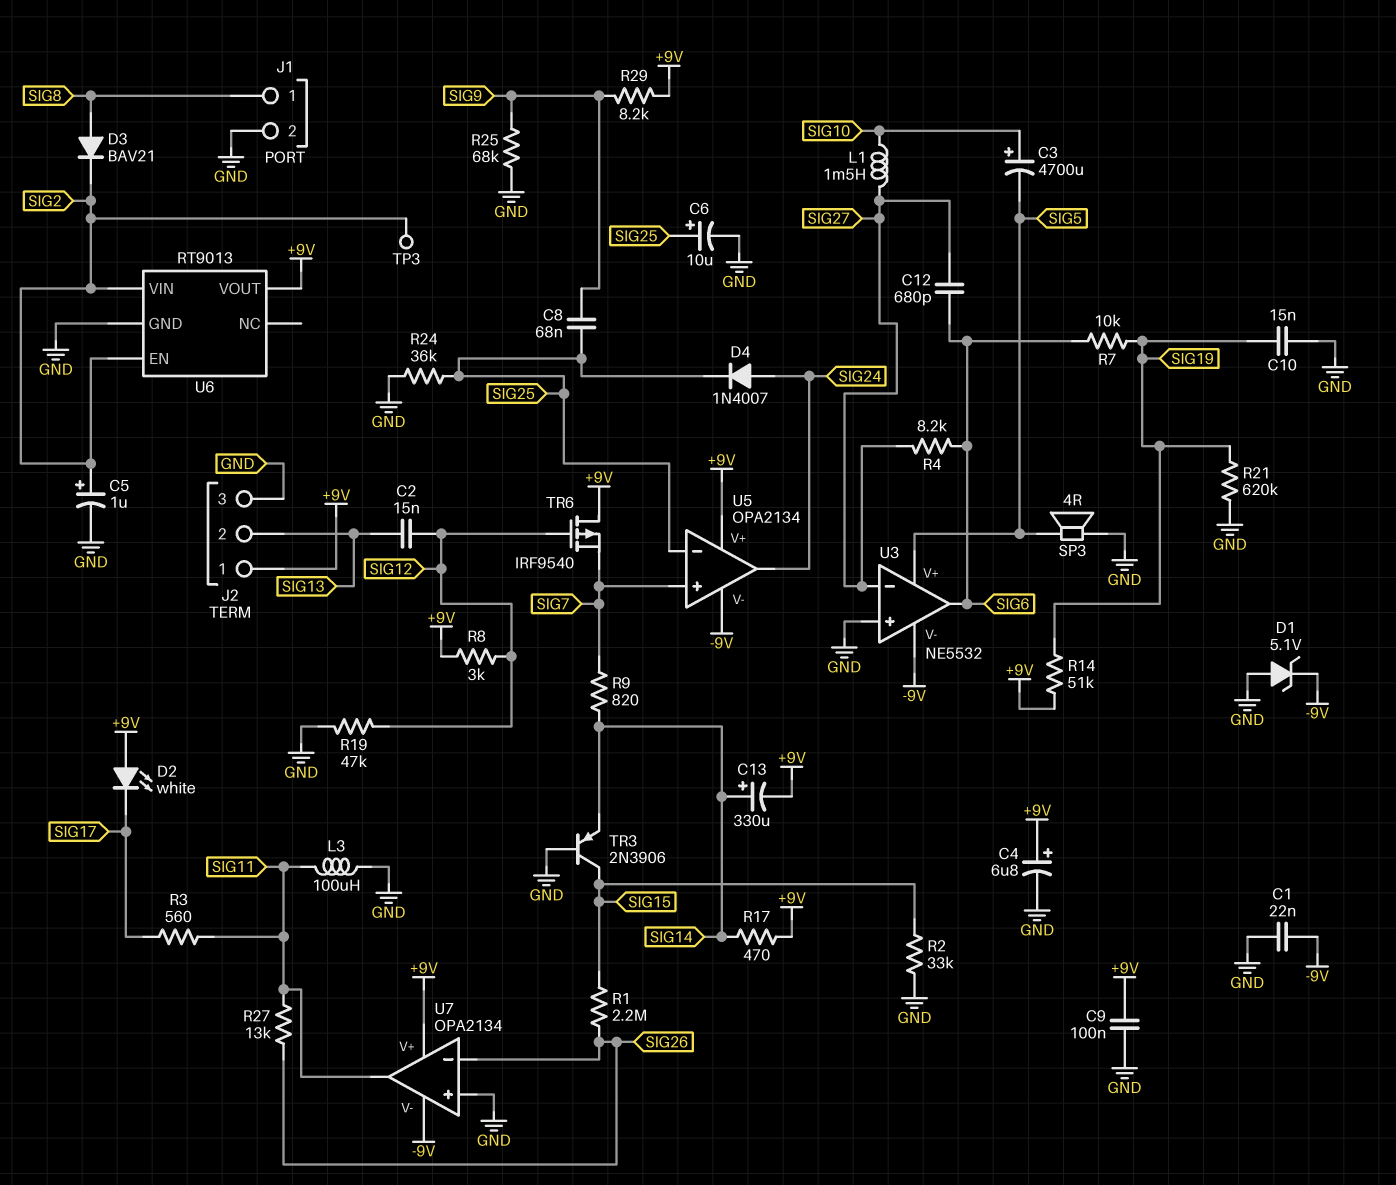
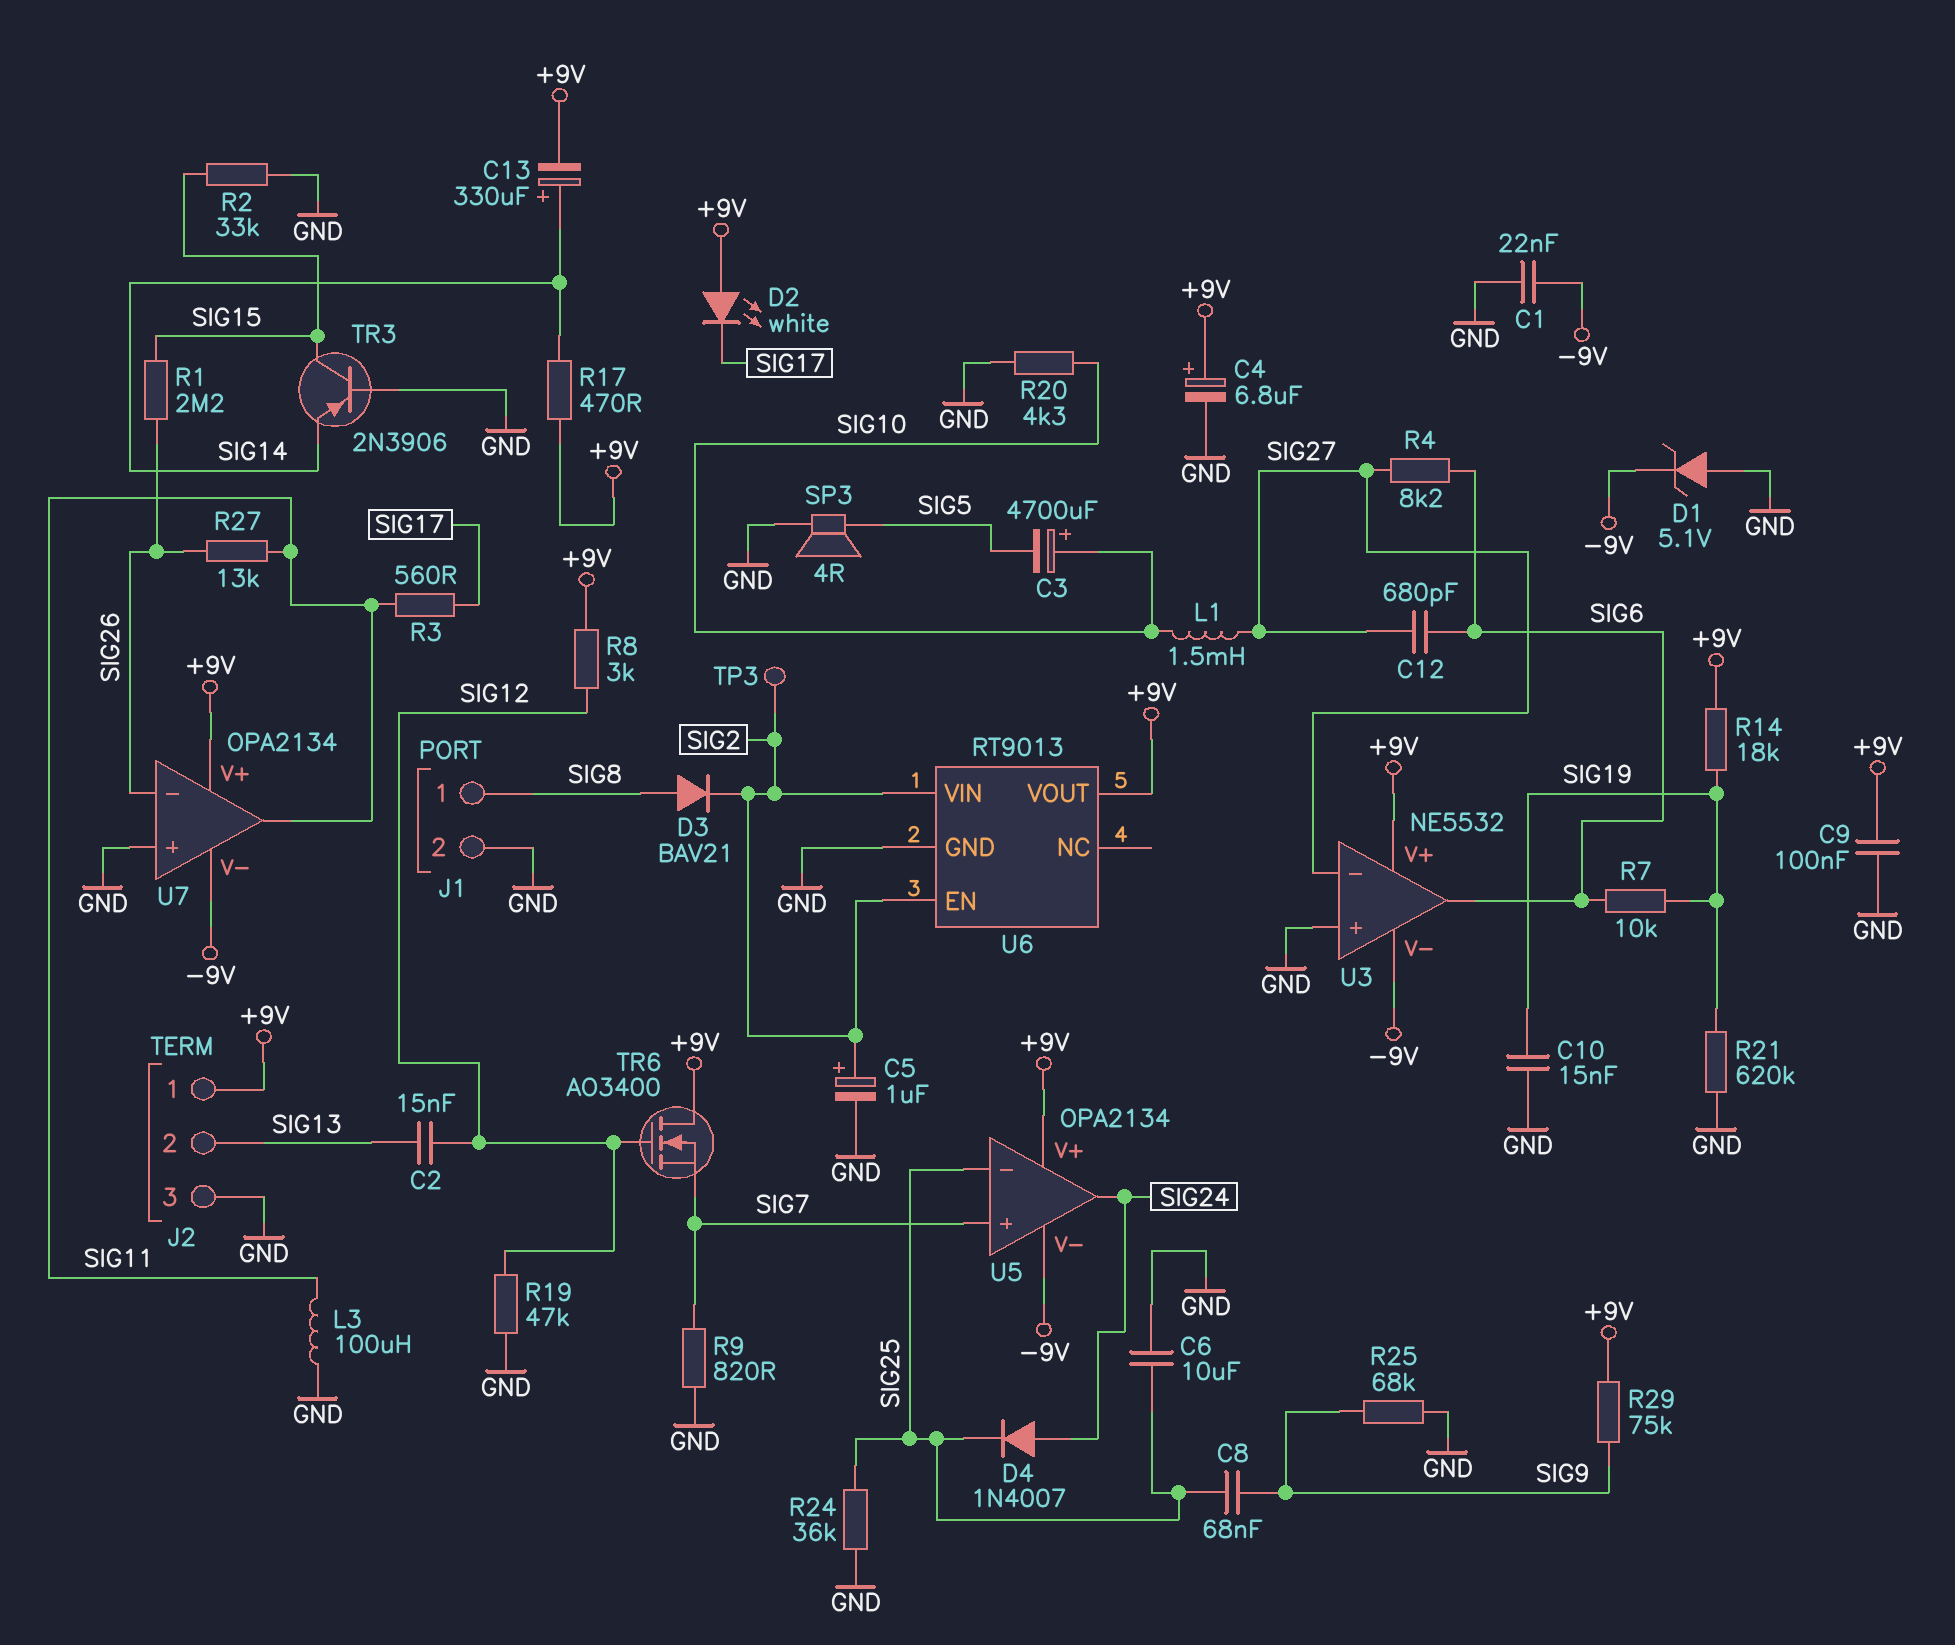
C6: 10uF (plus SIG25, minus GND) -> 10uF (GND, SIG25)
R9: 820 (SIG7, SIG14) -> 820 (GND, SIG7)
R14: 51k (+9V, SIG19) -> 18k (+9V, SIG19)
R20: none -> 4.3k (GND, SIG10)
R29: 8.2k (+9V, SIG9) -> 75k (+9V, SIG9)
TR6: PMOS IRF9540 (G SIG12, D +9V, S SIG7) -> NMOS AO3400 (G SIG12, D +9V, S SIG7)
U3 pin V+: SIG5 -> +9V

